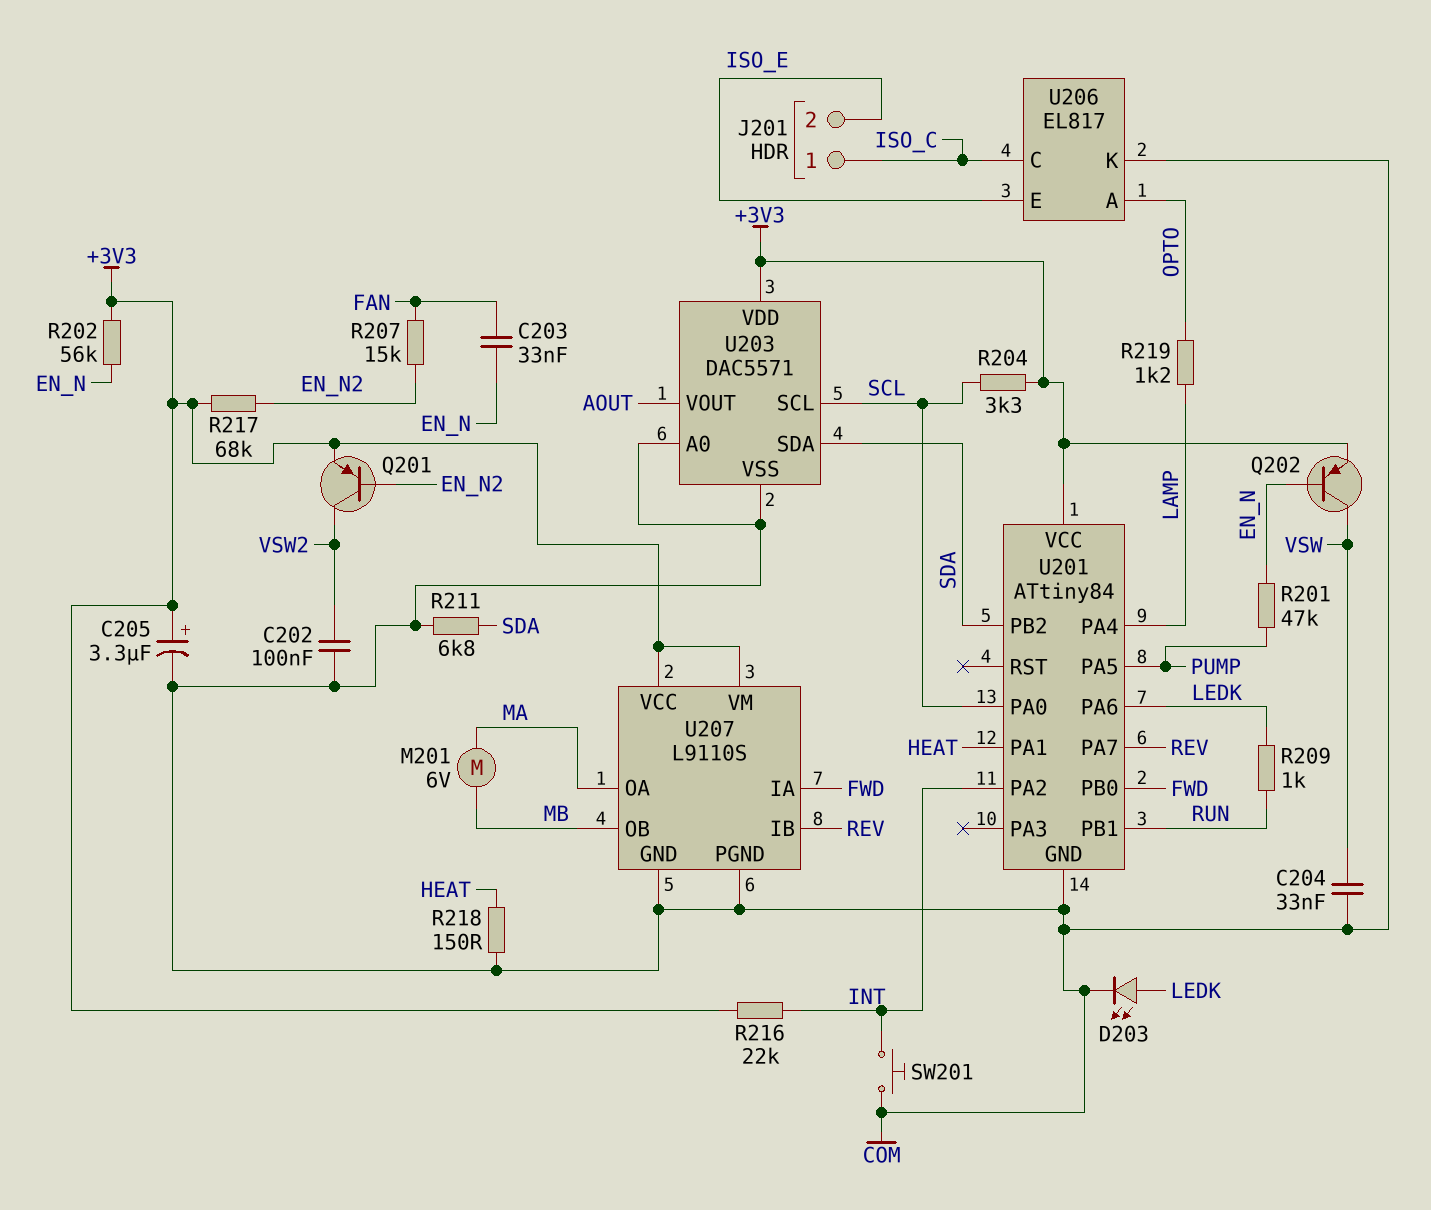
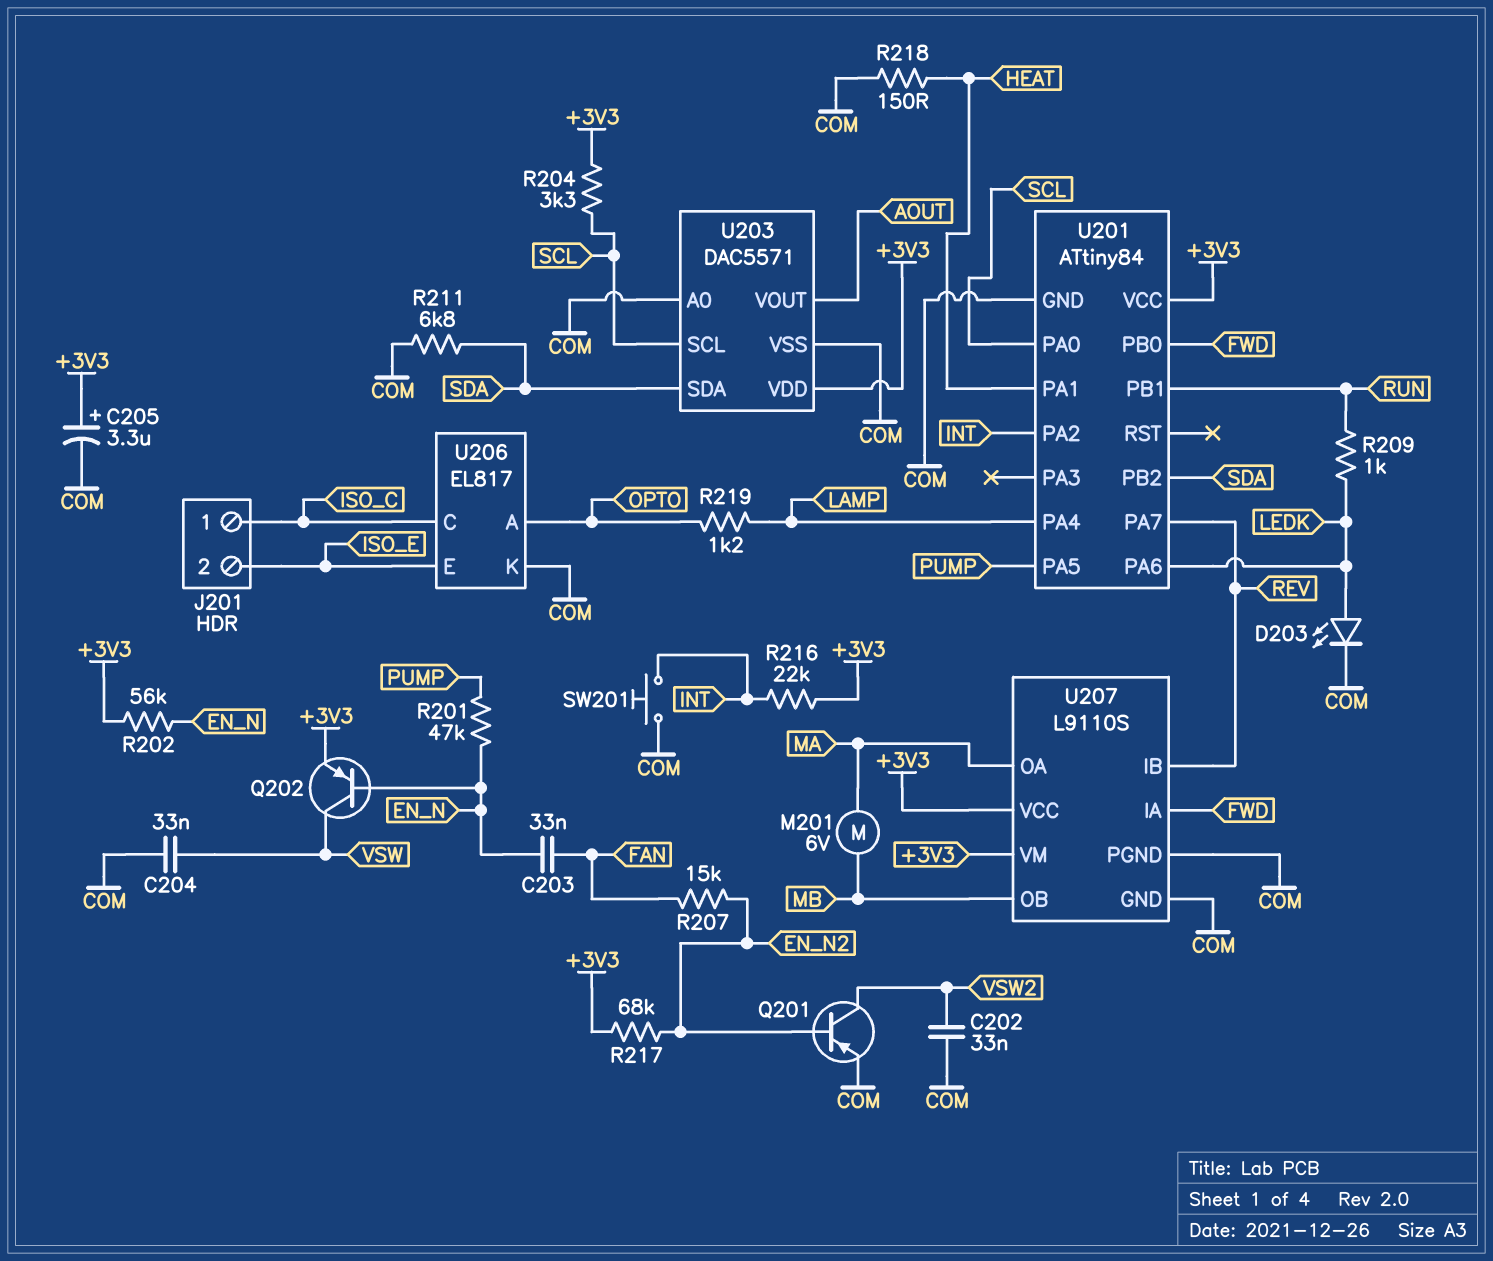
C202: 100nF (COM, VSW2) -> 33nF (COM, VSW2)
Q201: PNP (B EN_N2, C VSW2, E +3V3) -> PNP (B EN_N2, C VSW2, E COM)

